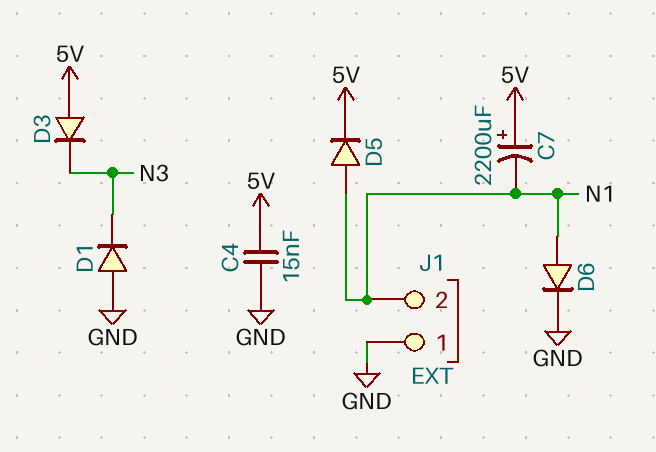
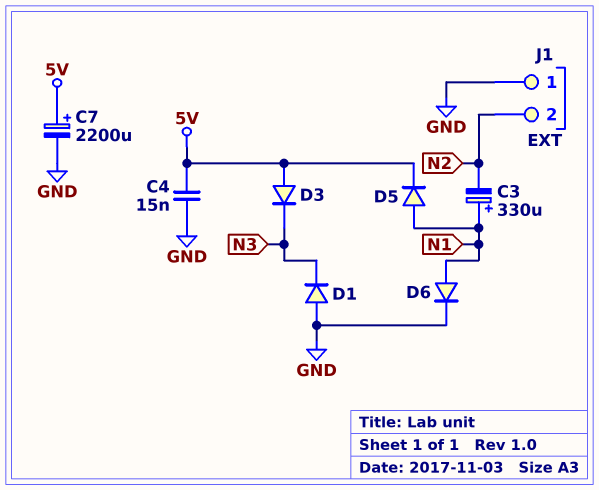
C3: none -> 330uF (plus N1, minus N2)
C7: 2200uF (plus 5V, minus N1) -> 2200uF (plus 5V, minus GND)
J1 pin 2: N1 -> N2

